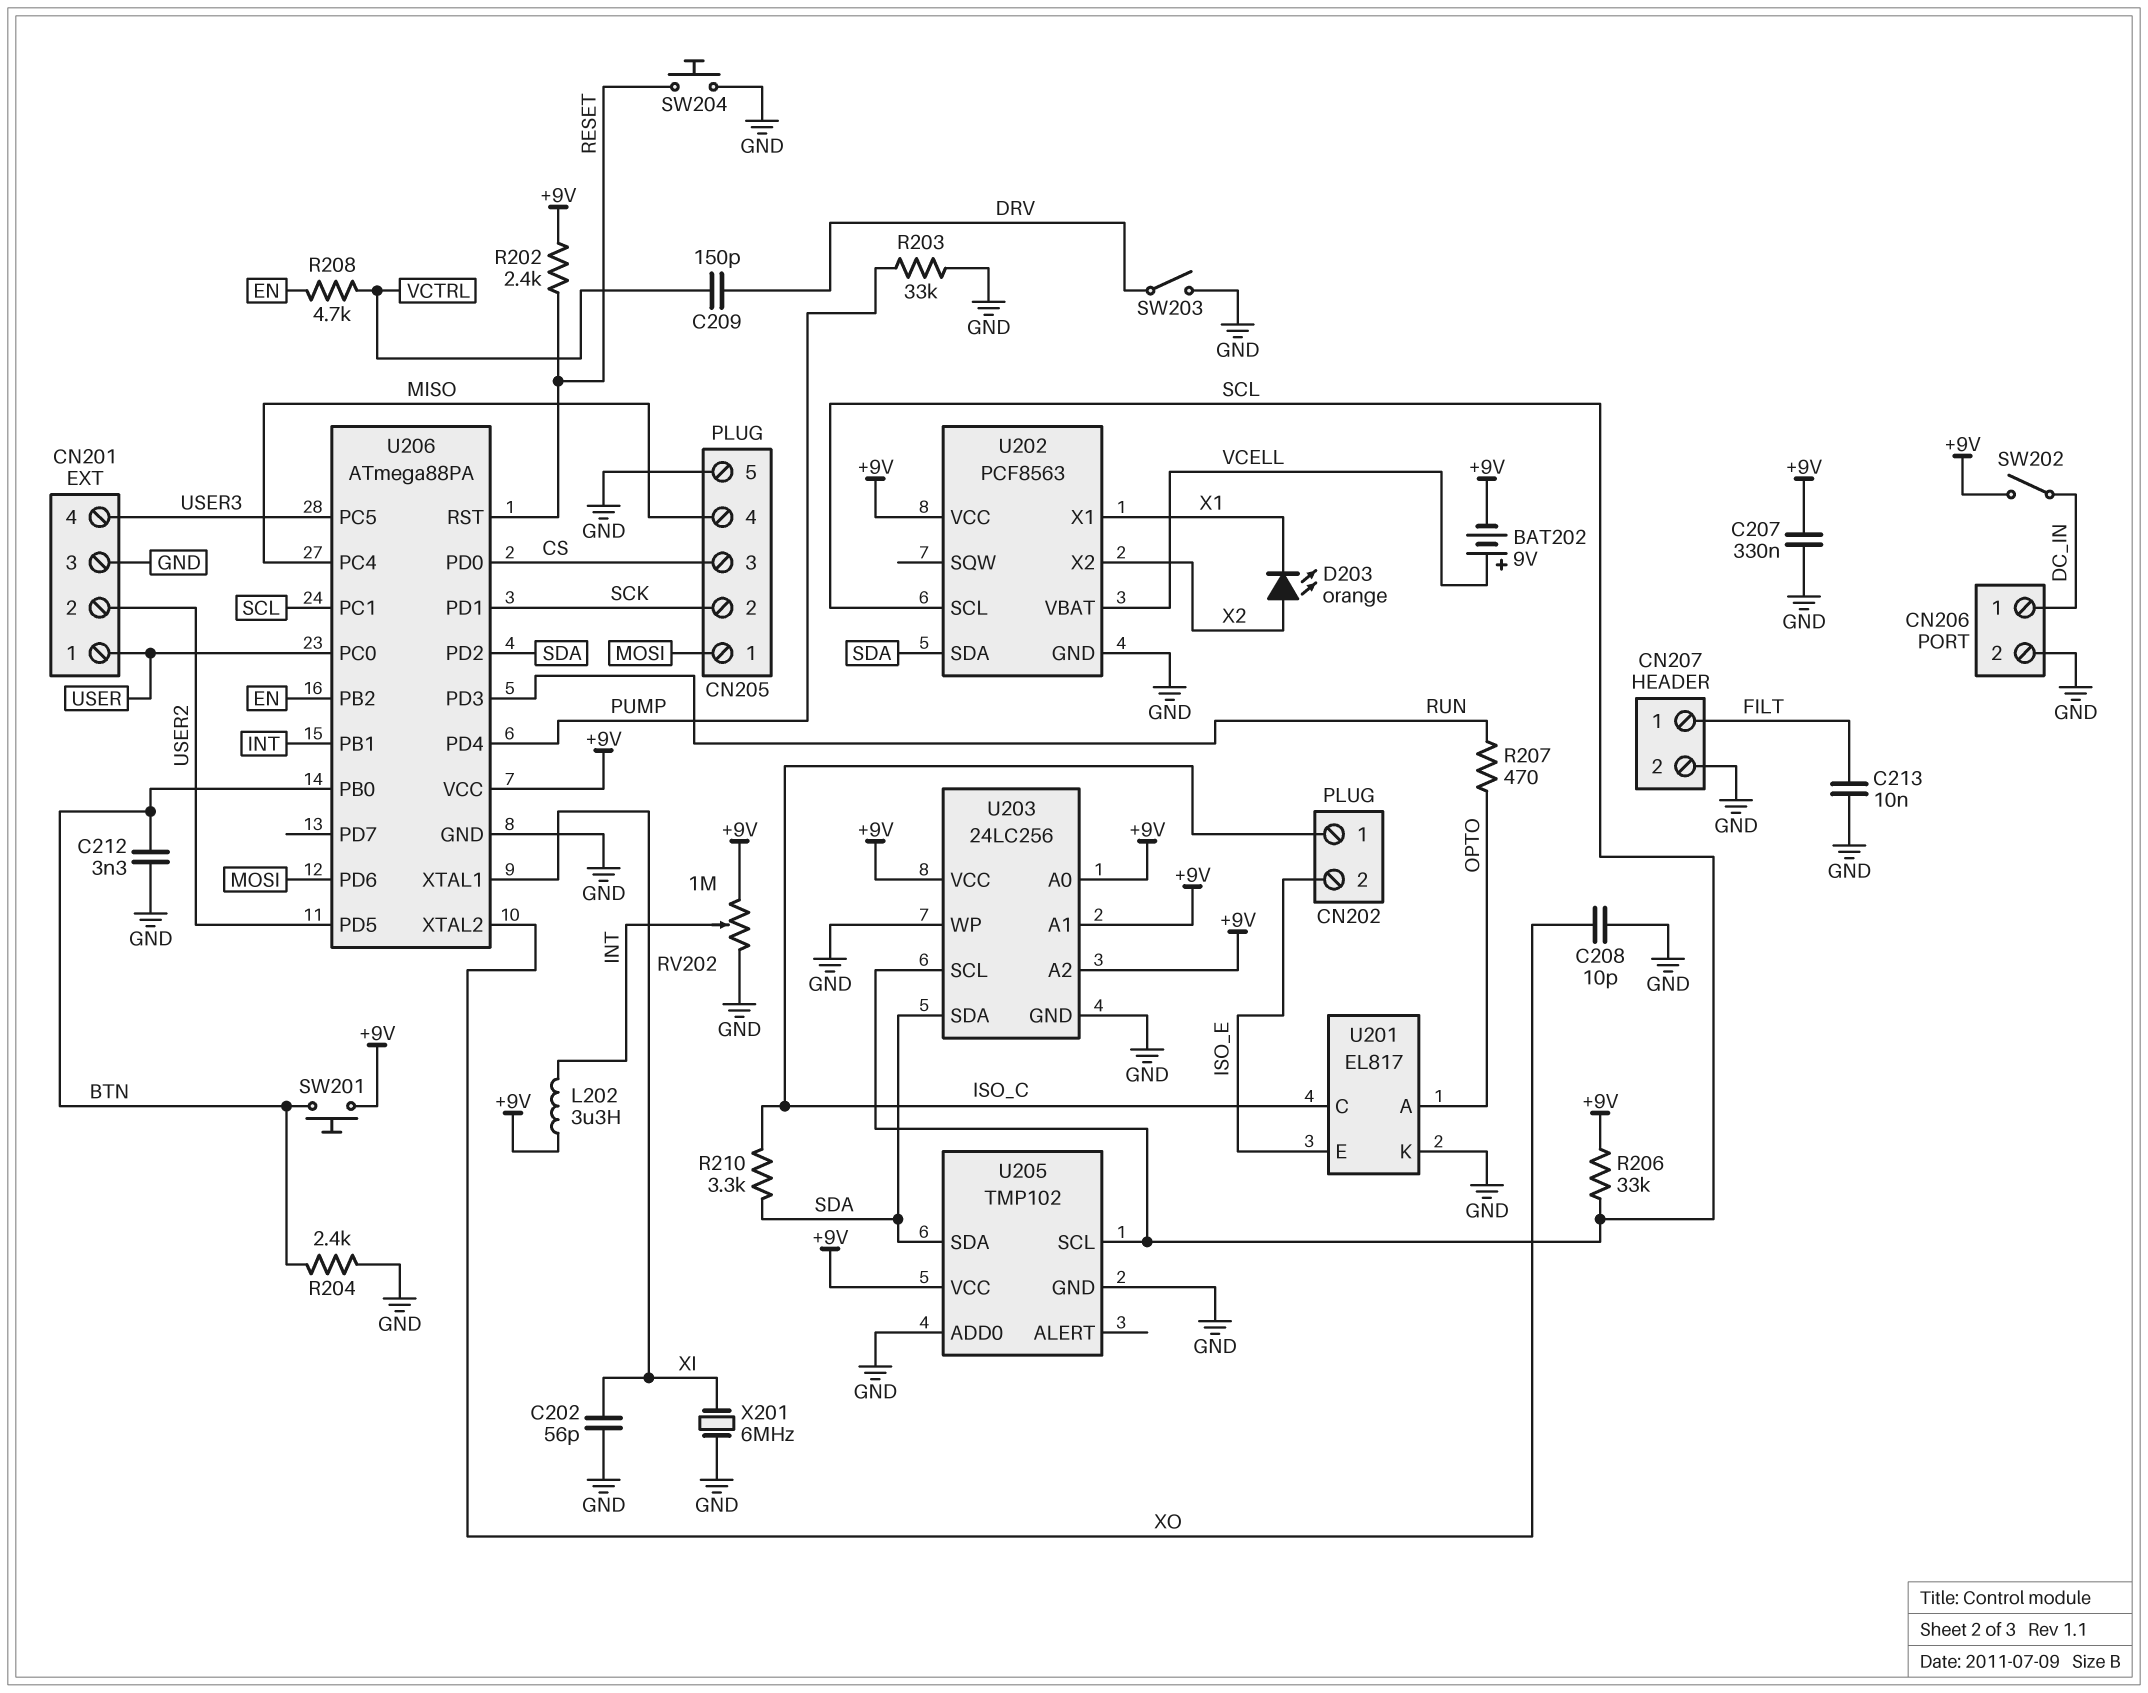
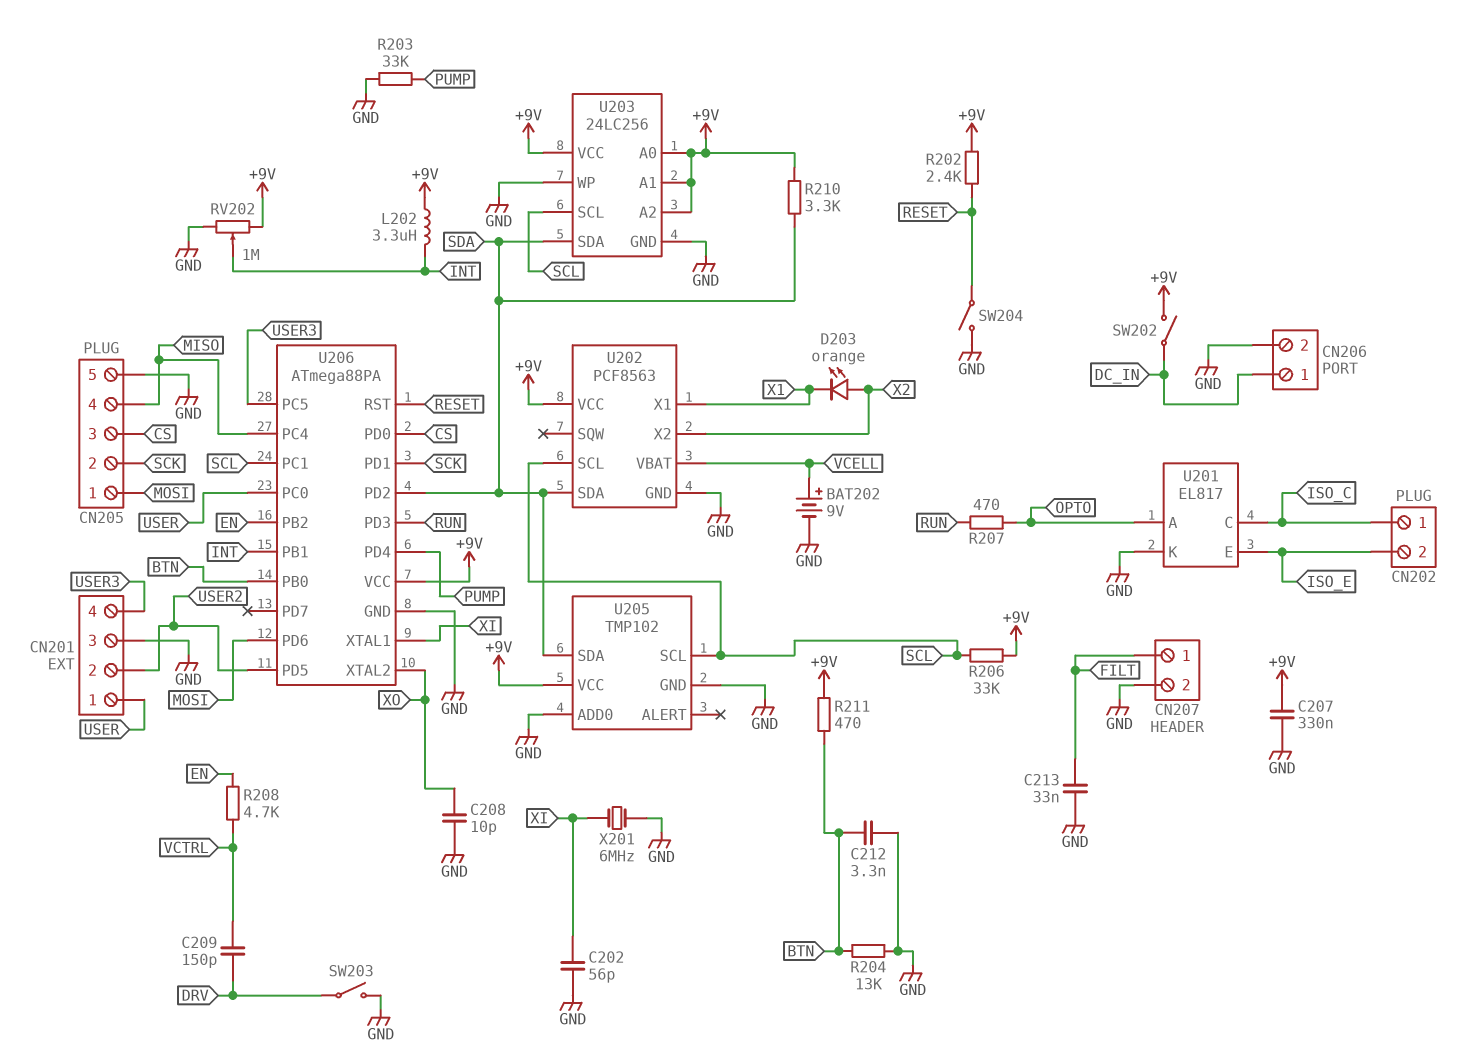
BAT202: 9V (plus VCELL, minus +9V) -> 9V (plus VCELL, minus GND)
C213: 10nF (FILT, GND) -> 33nF (FILT, GND)
R204: 2.4k (BTN, GND) -> 13k (BTN, GND)
R210: 3.3k (ISO_C, SDA) -> 3.3k (+9V, SDA)
R211: none -> 470 (+9V, BTN)
SW201: button (+9V, BTN) -> none
SW204: button (GND, RESET) -> switch (GND, RESET)

